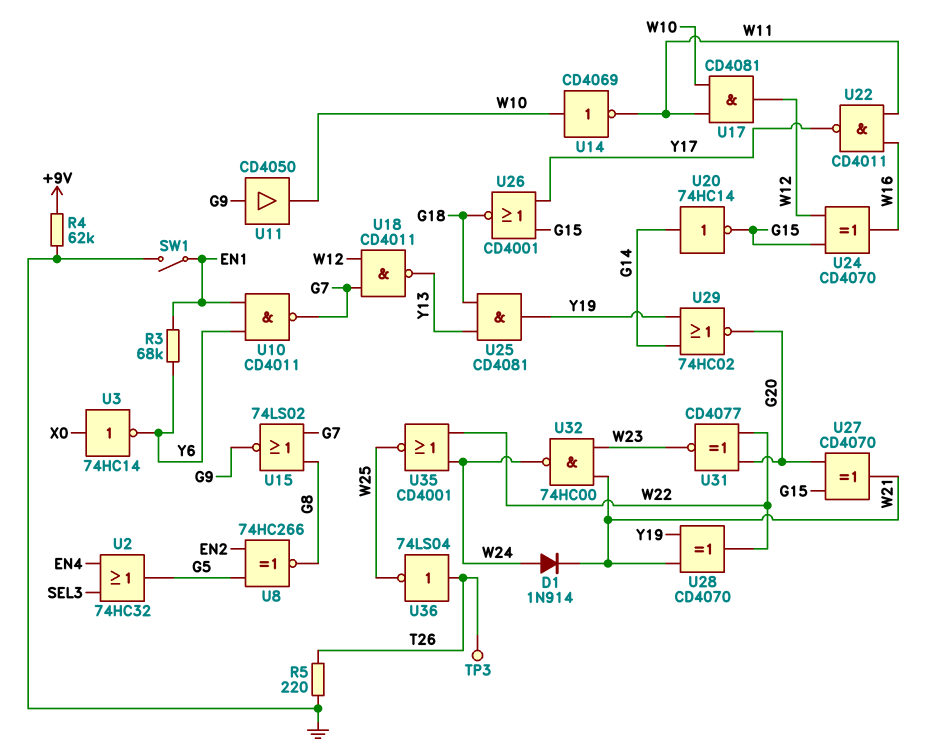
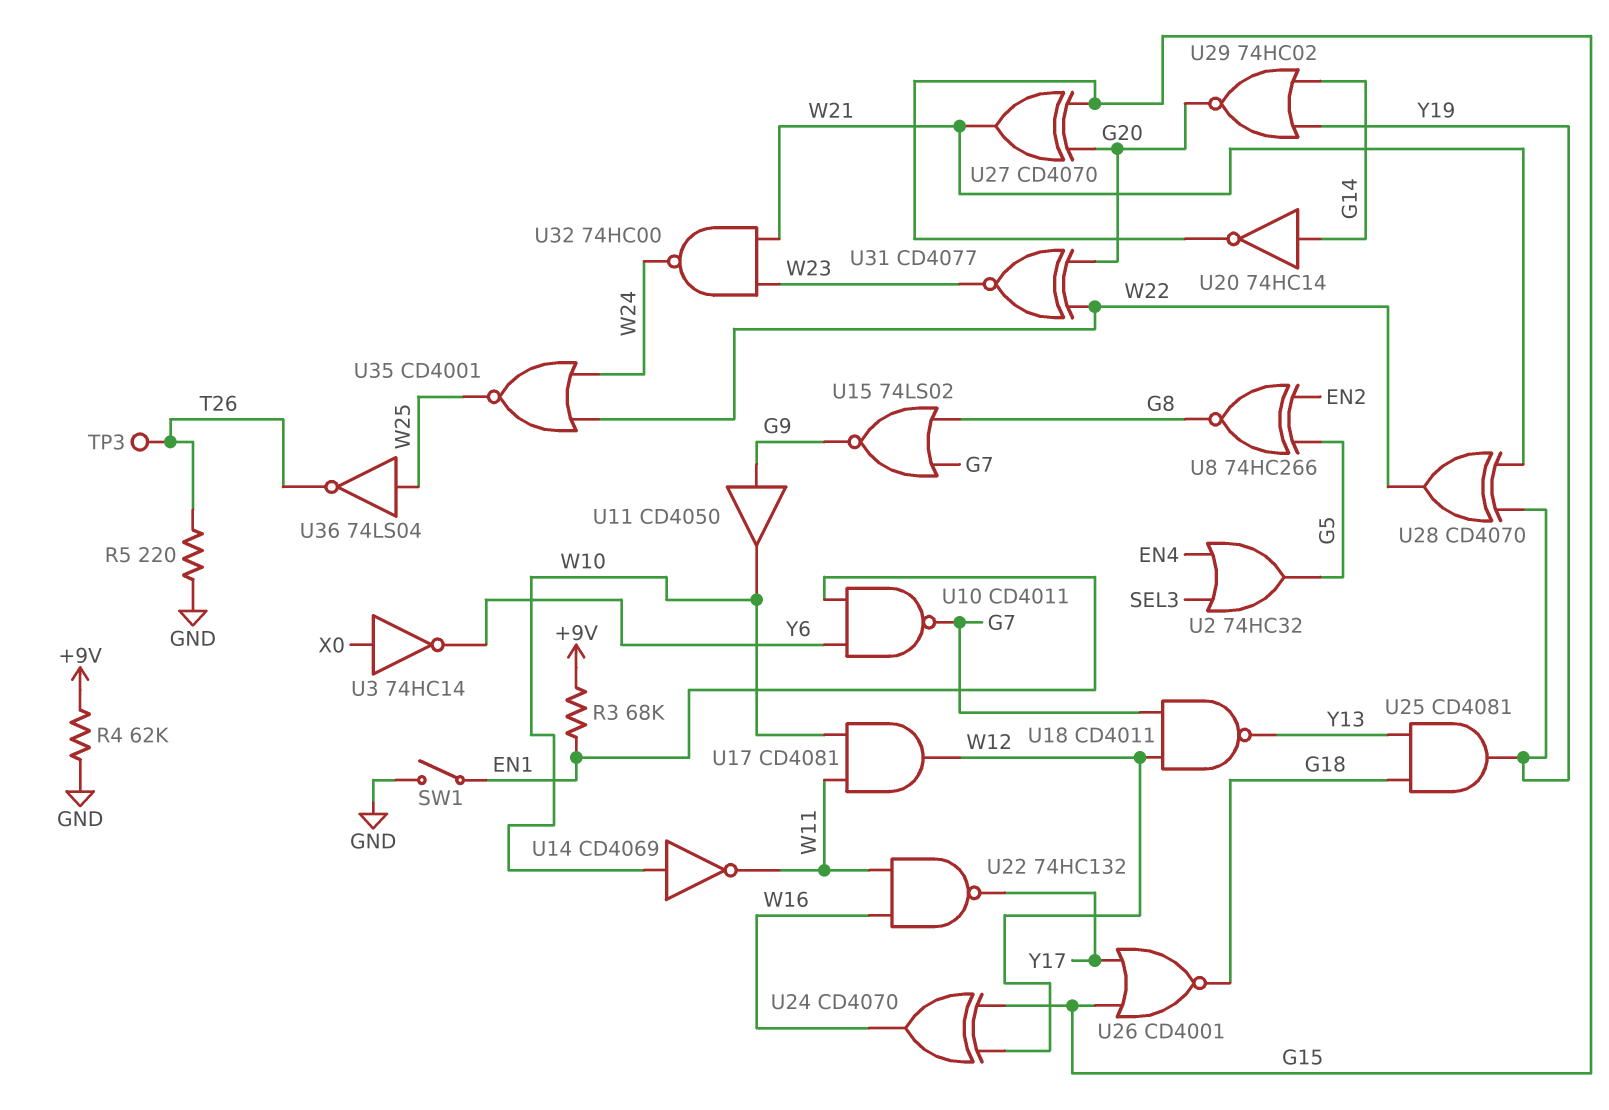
D1: diode 1N914 (A W24, K W21) -> none
R3: 68k (EN1, Y6) -> 68k (+9V, EN1)
U22: NAND CD4011 (in W11, in W16, out Y17) -> NAND 74HC132 (in W11, in W16, out Y17)
U36: NOT 74LS04 (in T26, out W25) -> NOT 74LS04 (in W25, out T26)

